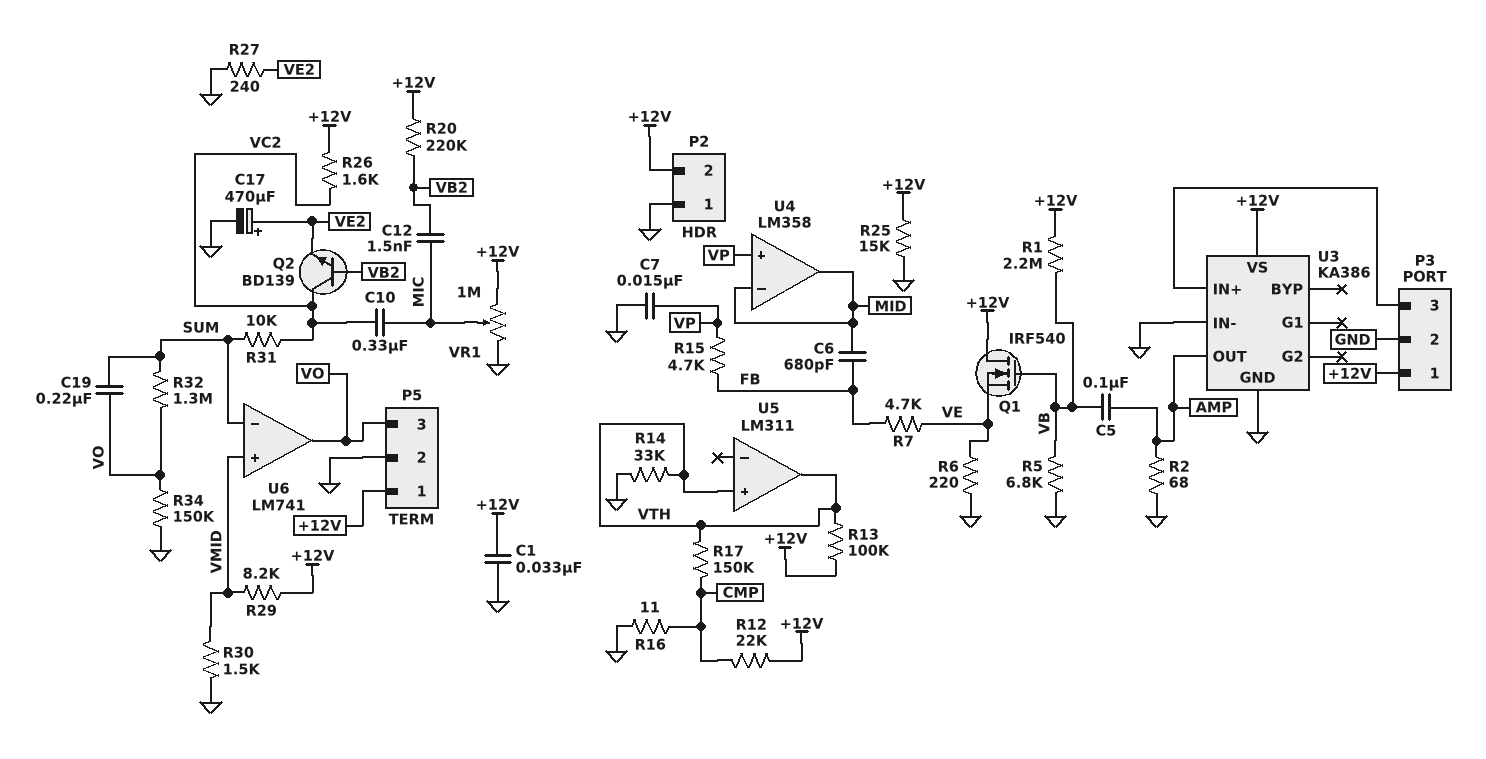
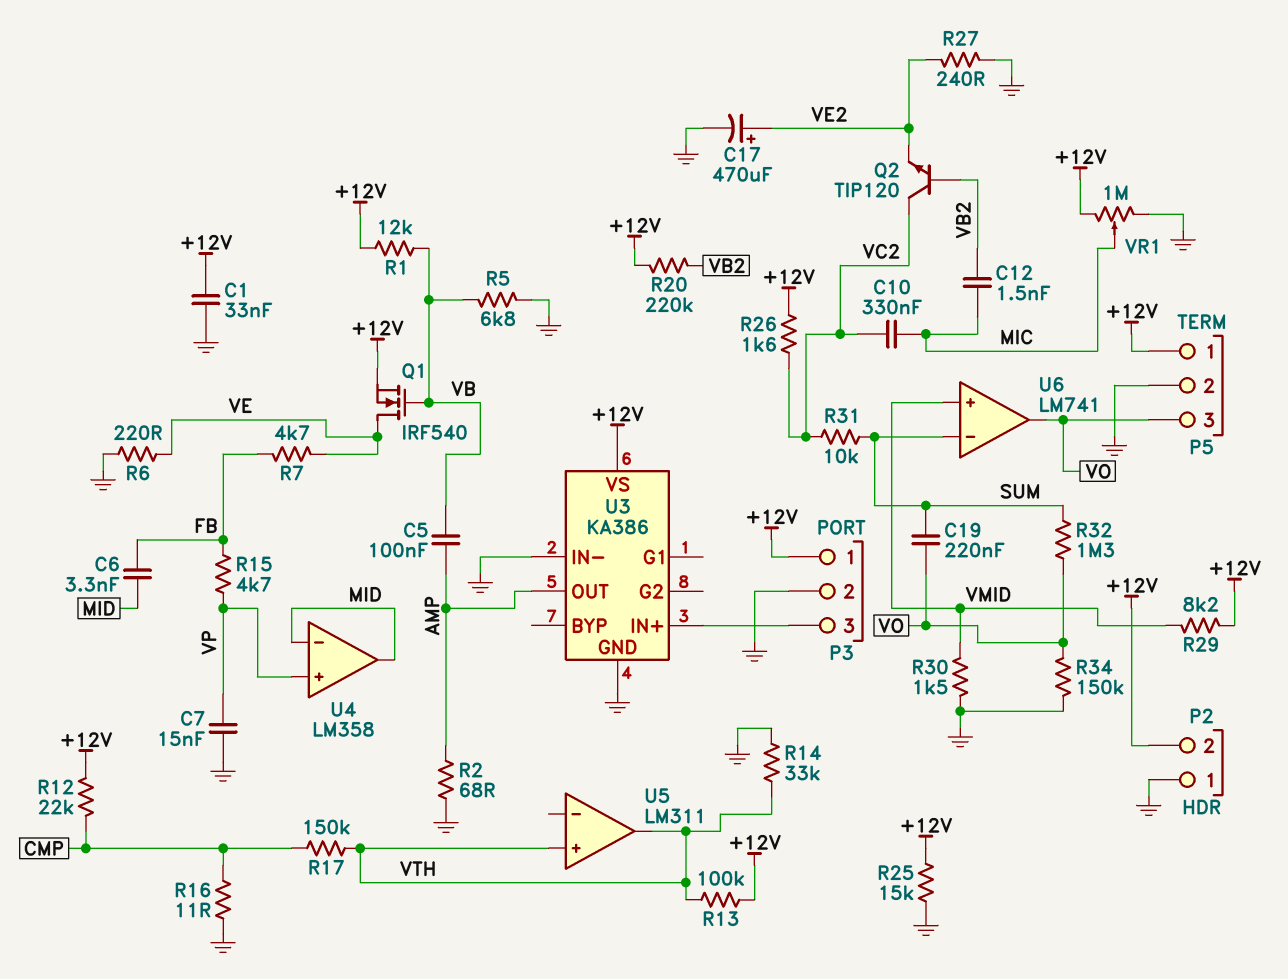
C6: 680pF (FB, MID) -> 3.3nF (FB, MID)
Q1: NMOS IRF540 (G VB, D +12V, S VE) -> NMOS IRF540 (G VB, D VE, S +12V)
Q2: NPN BD139 (B VB2, C VC2, E VE2) -> NPN TIP120 (B VB2, C VC2, E VE2)
R1: 2.2M (+12V, VB) -> 12k (+12V, VB)

